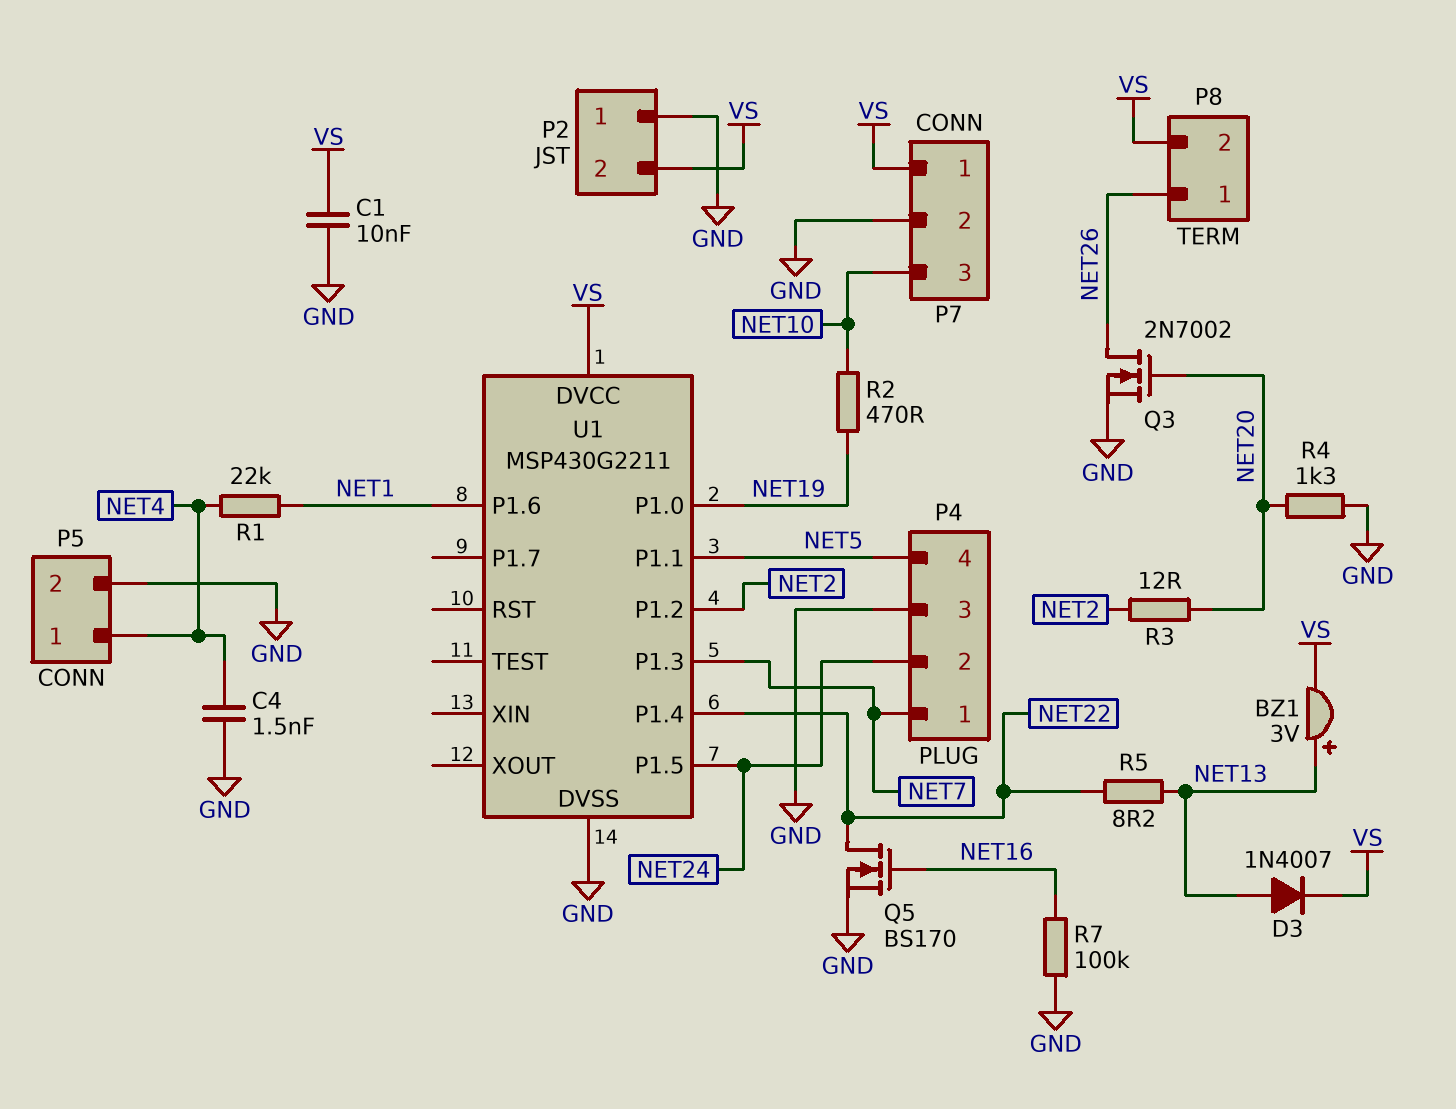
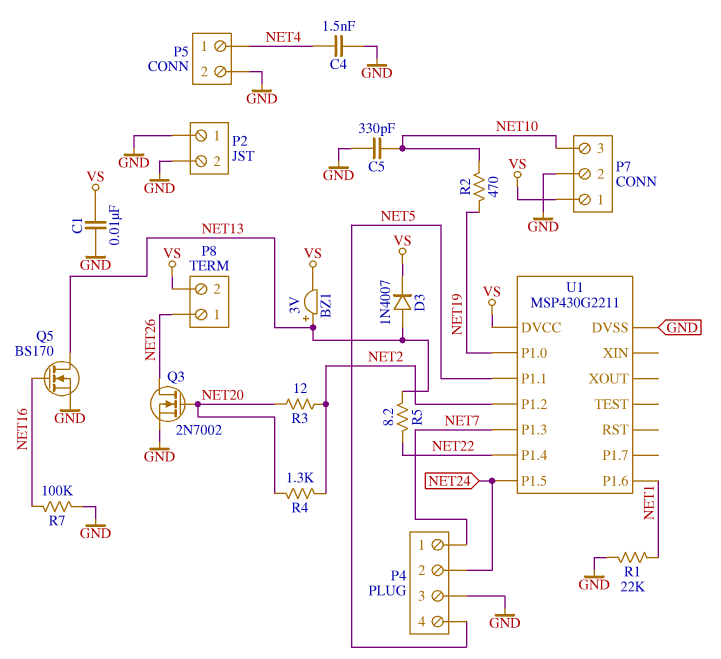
C5: none -> 330pF (GND, NET10)
P2 pin 2: VS -> GND
Q5: NMOS BS170 (G NET16, D NET22, S GND) -> NMOS BS170 (G NET16, D NET13, S GND)
R1: 22k (NET1, NET4) -> 22k (GND, NET1)
R4: 1.3k (GND, NET20) -> 1.3k (NET2, NET20)

